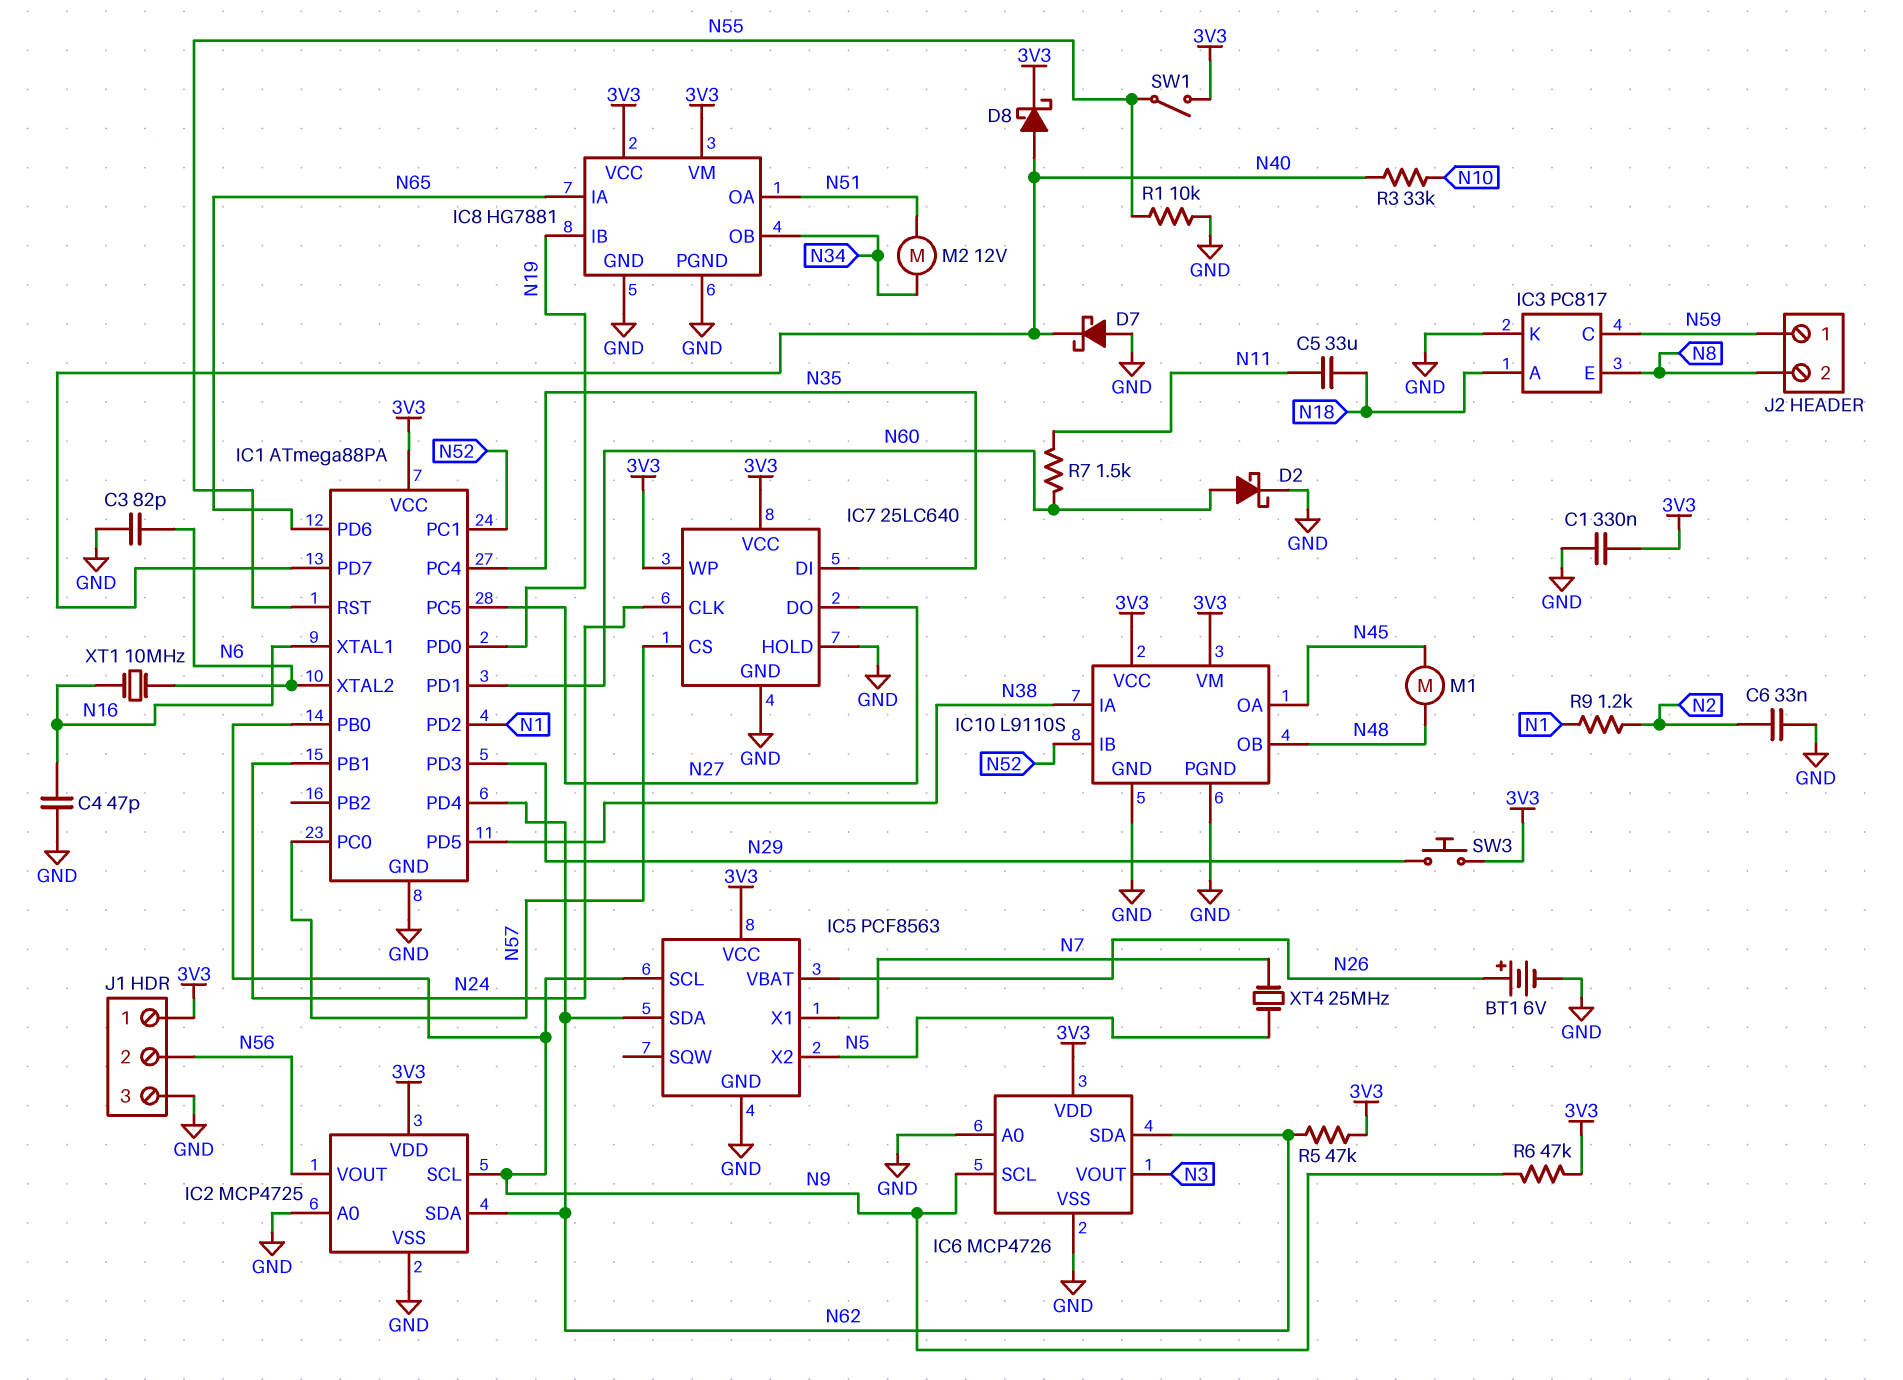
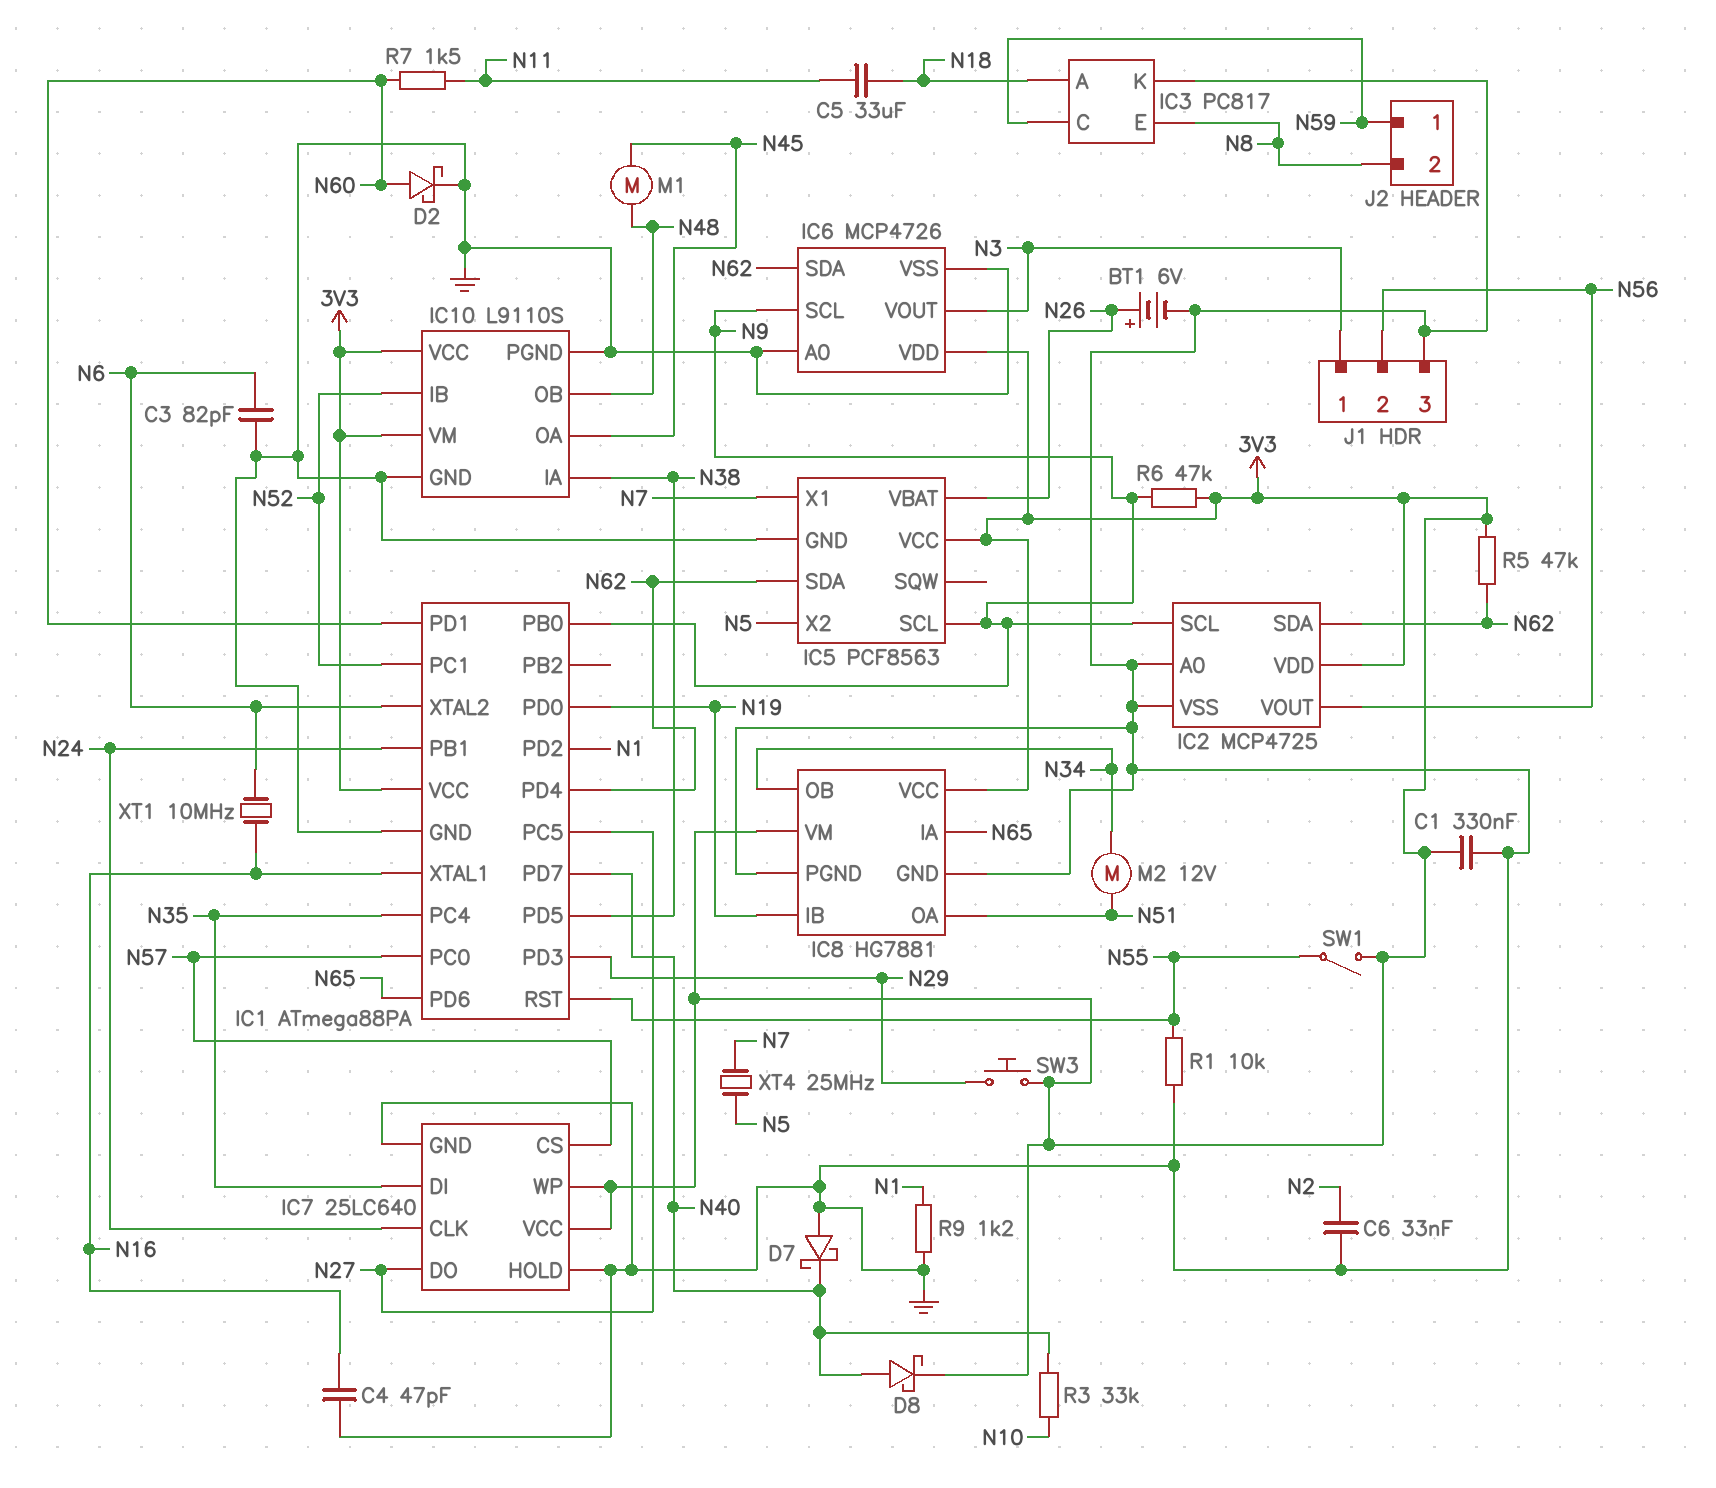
J1 pin 1: 3V3 -> N3
R9: 1.2k (N1, N2) -> 1.2k (GND, N1)

